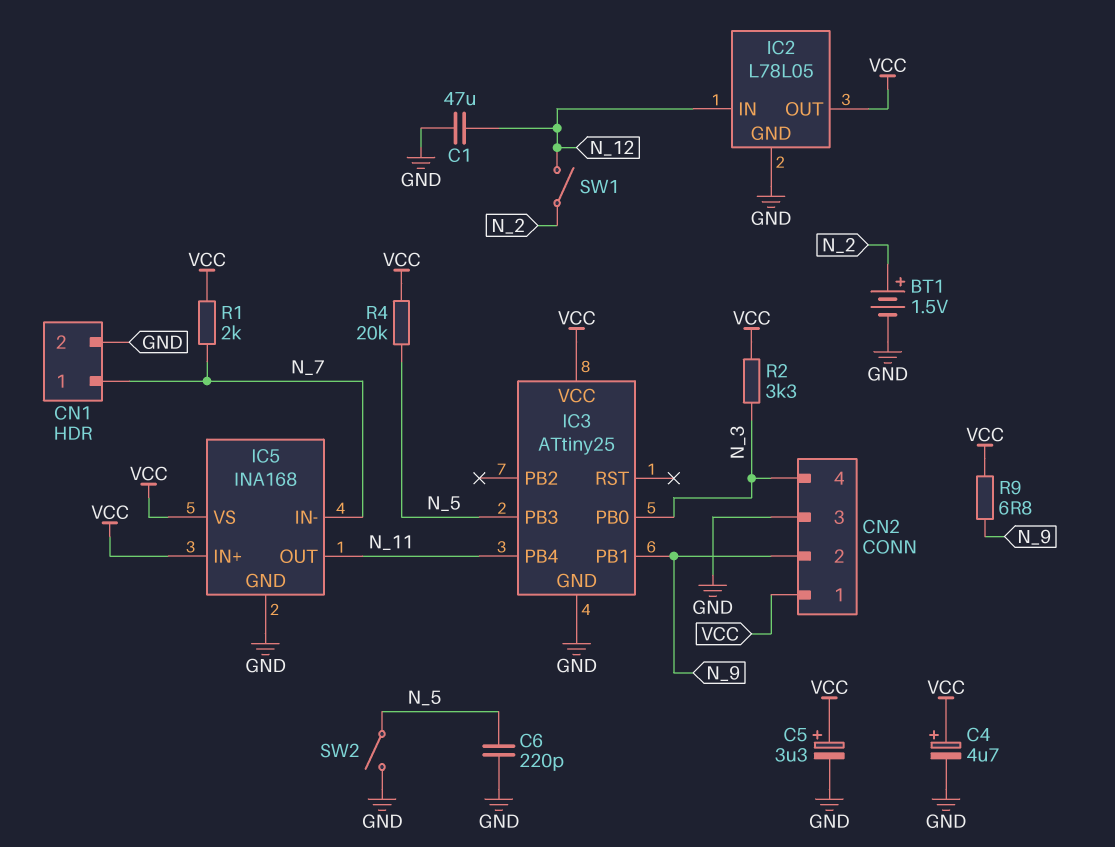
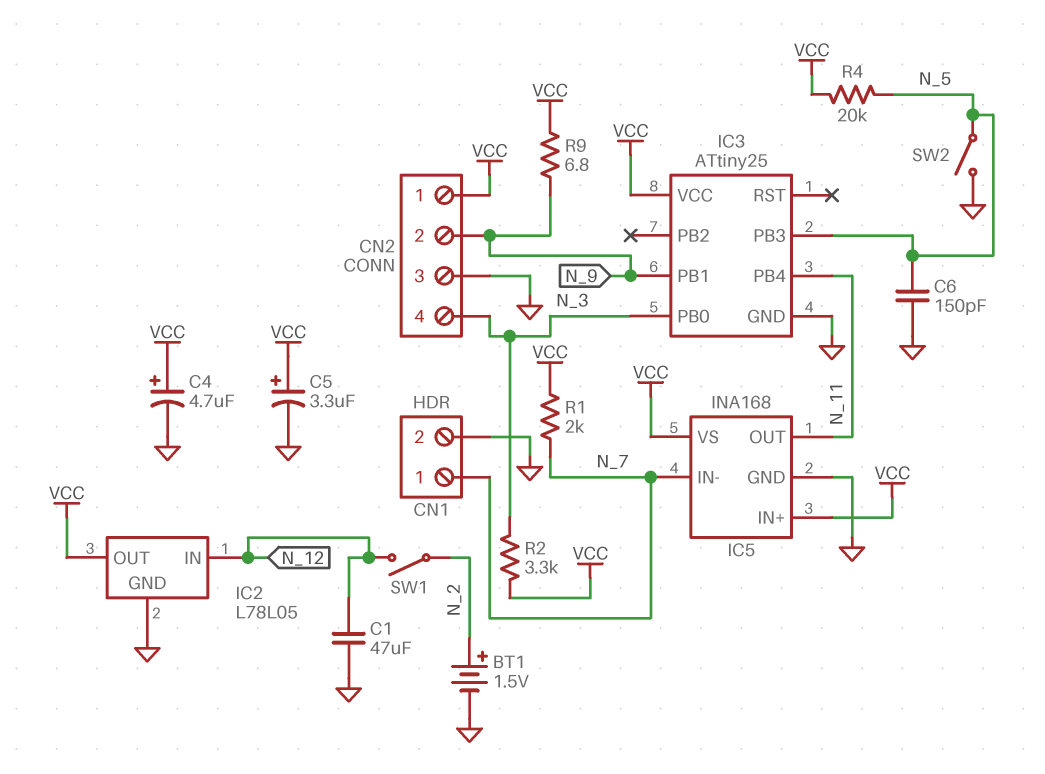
C6: 220pF (GND, N_5) -> 150pF (GND, N_5)

